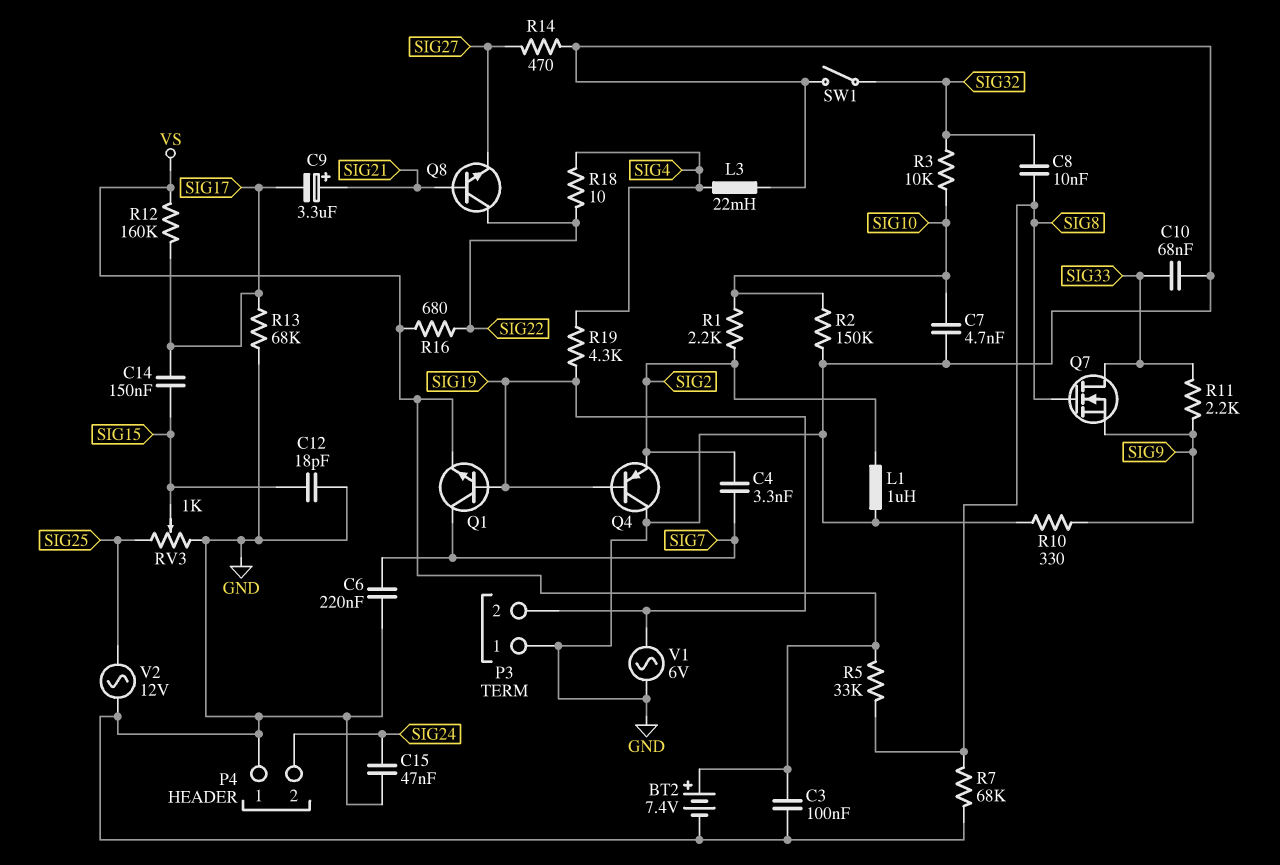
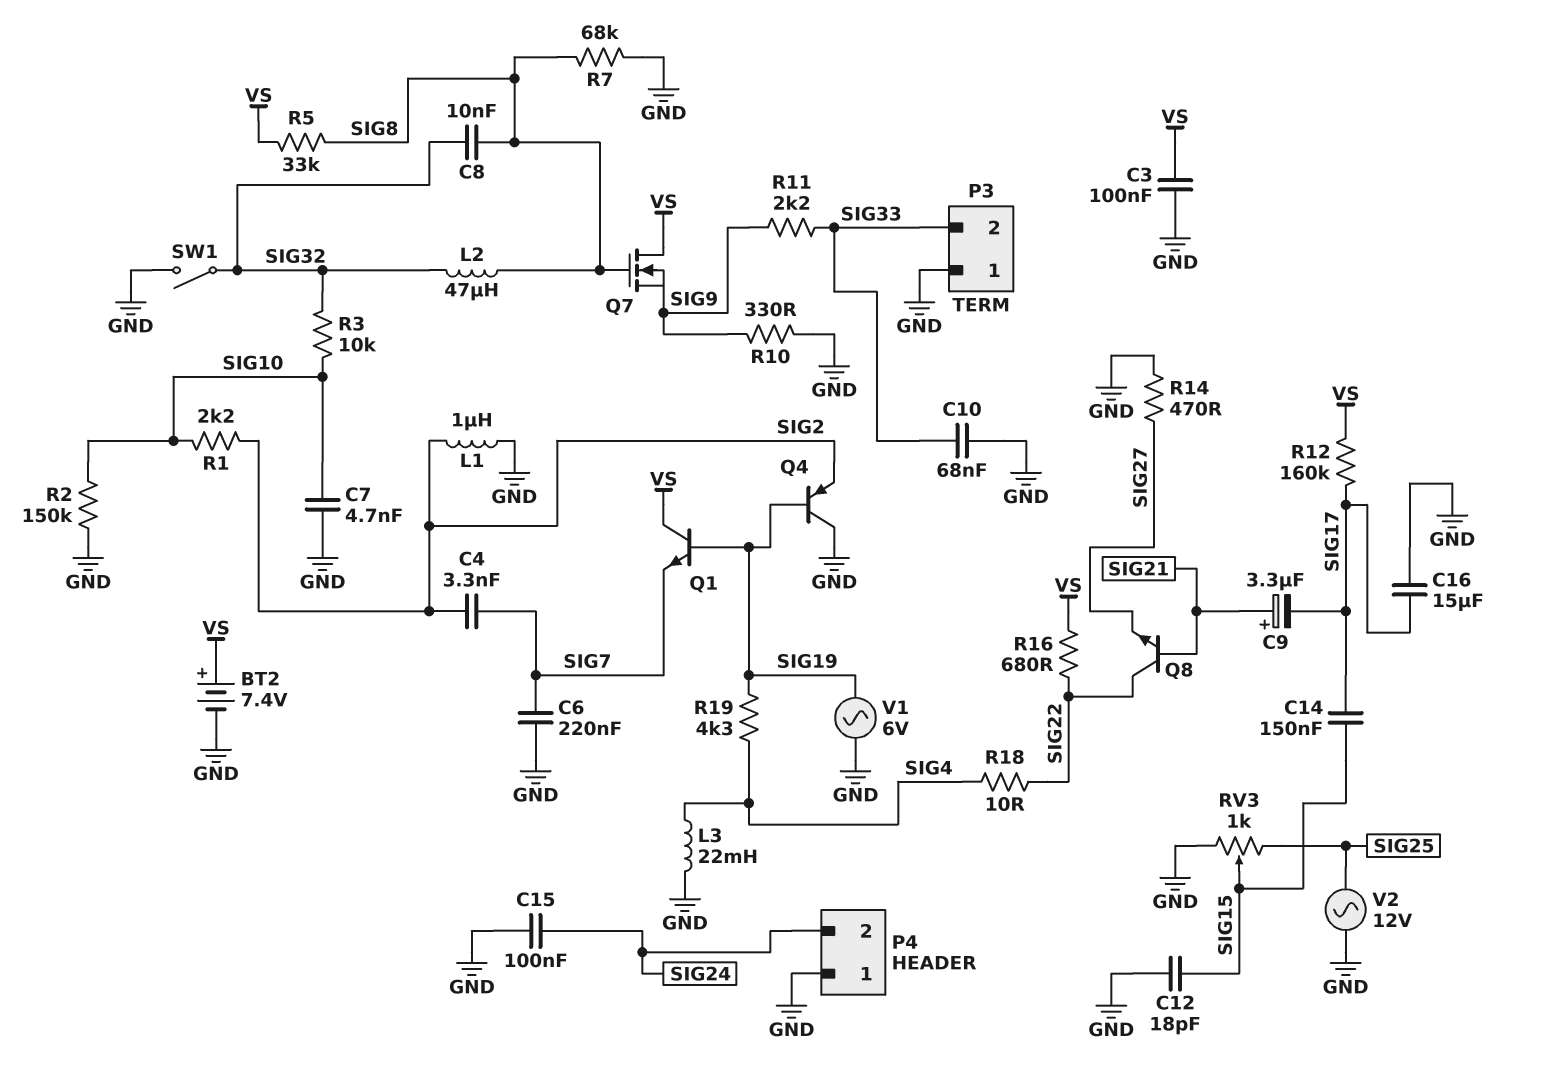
C15: 47nF (GND, SIG24) -> 100nF (GND, SIG24)
C16: none -> 15uF (GND, SIG17)
L2: none -> 47uH (SIG8, SIG32)
P3 pin 2: SIG19 -> SIG33
Q1: NPN (B SIG19, C SIG7, E VS) -> NPN (B SIG19, C VS, E SIG7)
Q7: NMOS (G SIG8, D SIG33, S SIG9) -> NMOS (G SIG8, D VS, S SIG9)
R13: 68k (GND, SIG17) -> none

